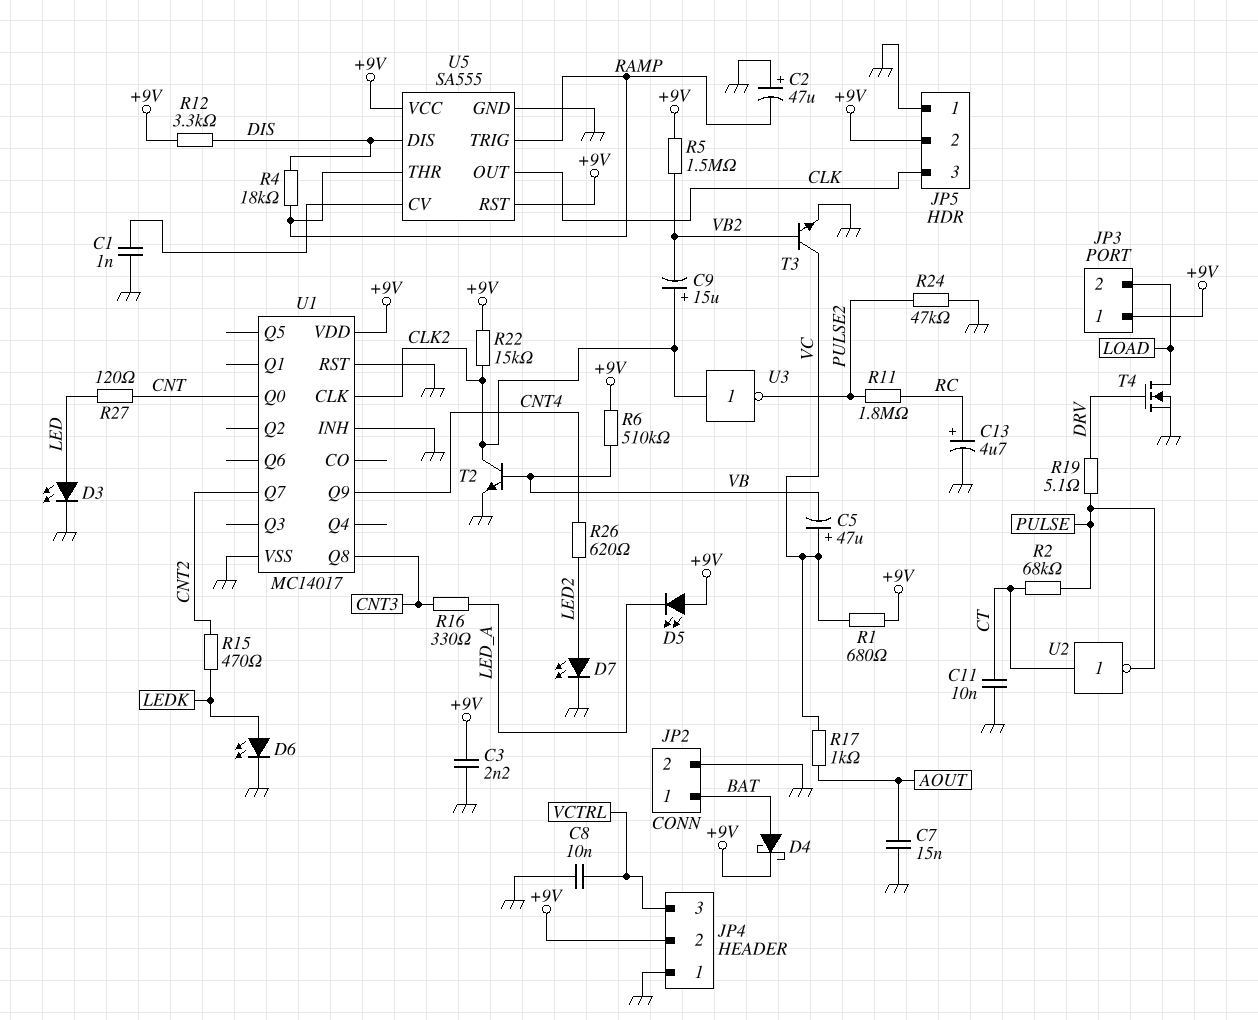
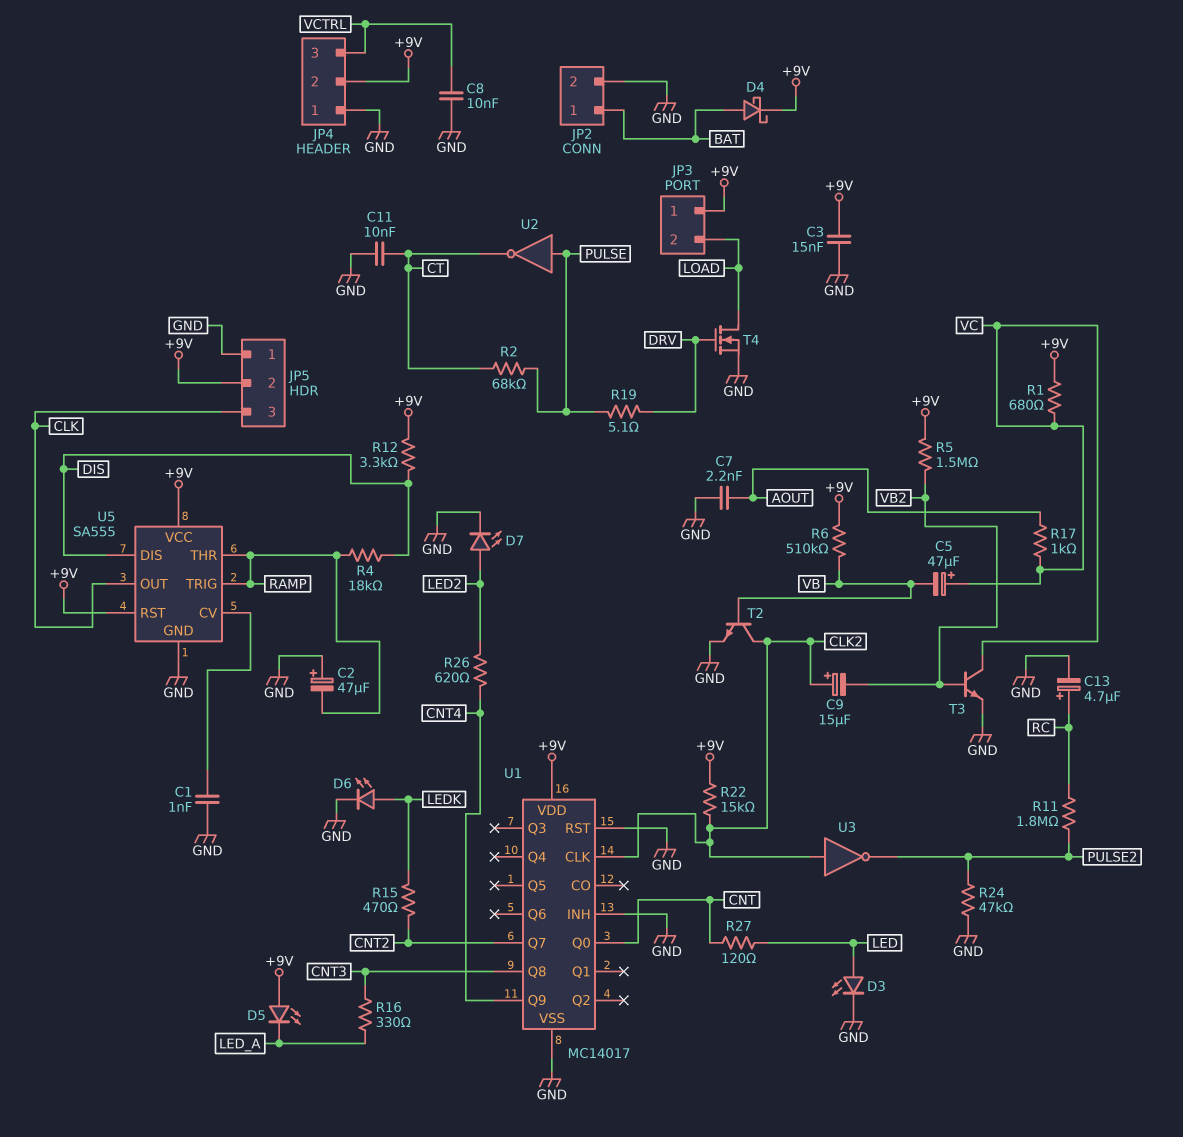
C3: 2.2nF (+9V, GND) -> 15nF (+9V, GND)
C7: 15nF (AOUT, GND) -> 2.2nF (AOUT, GND)
U2: NOT (in CT, out PULSE) -> NOT (in PULSE, out CT)

